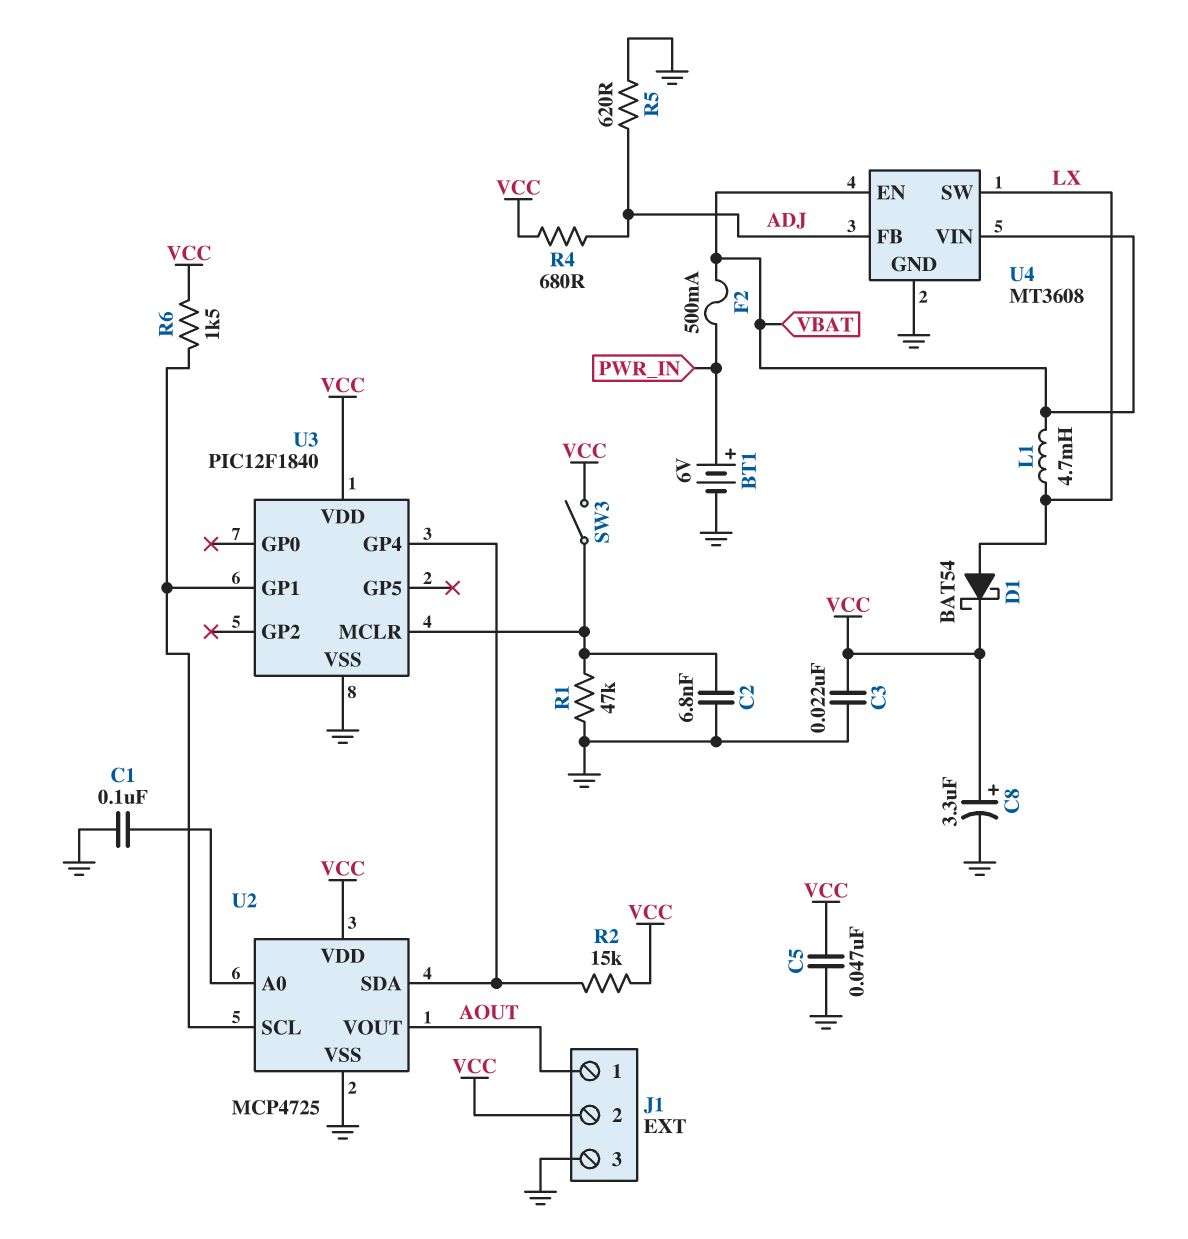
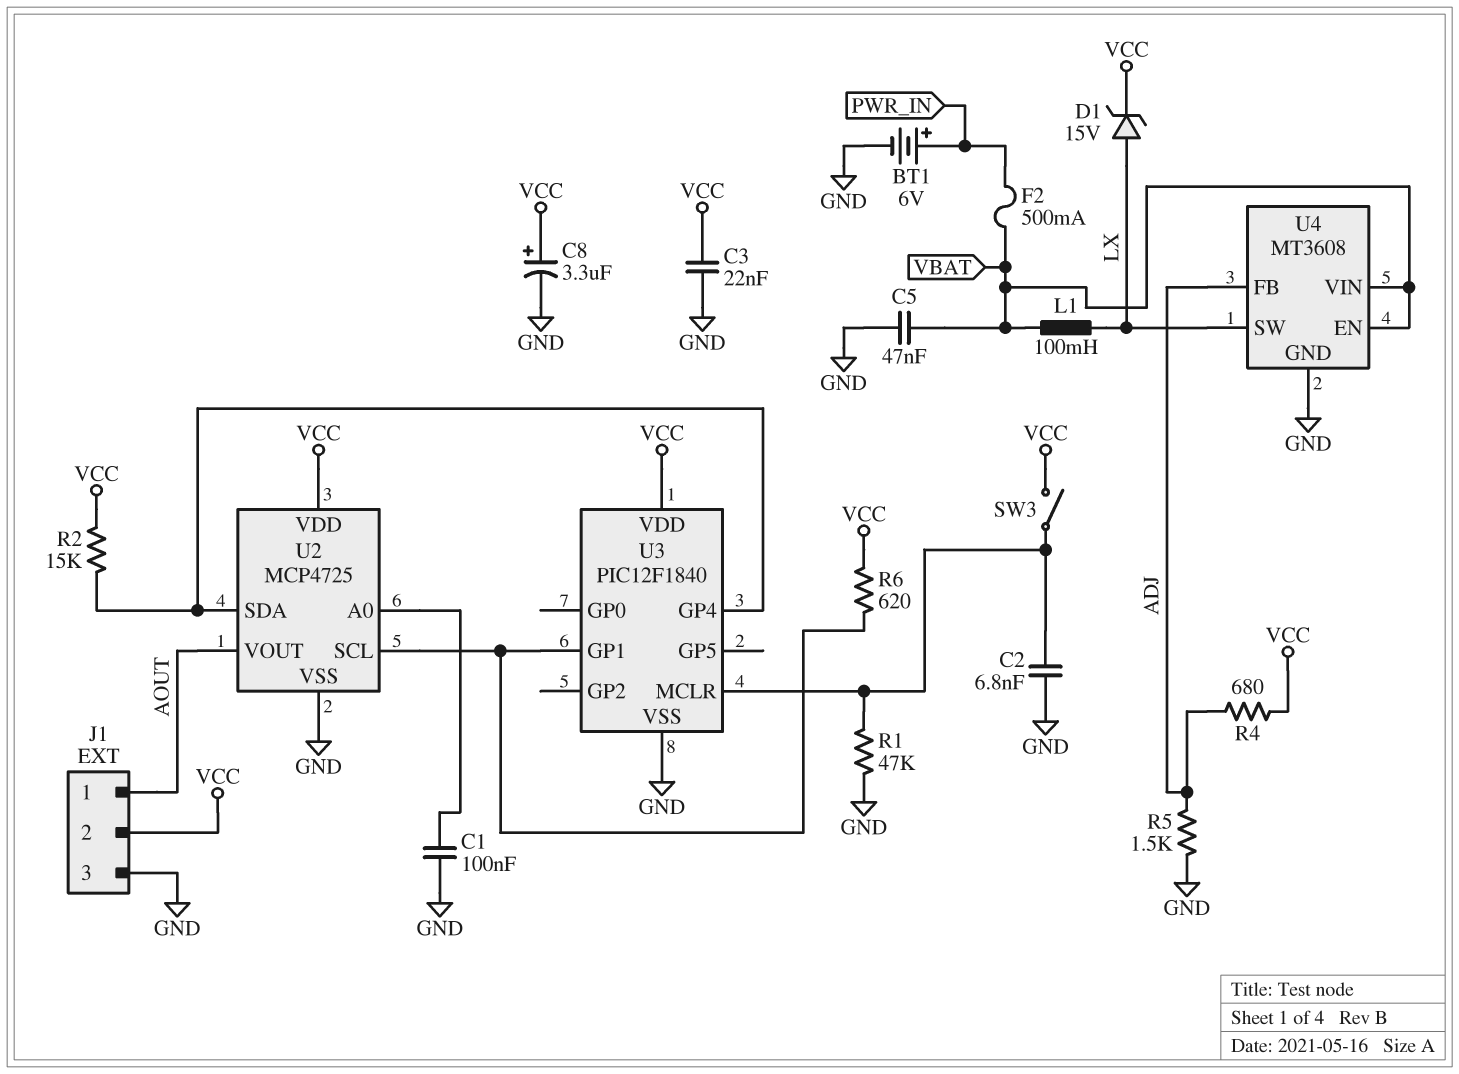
C5: 47nF (GND, VCC) -> 47nF (GND, VBAT)
D1: schottky BAT54 (A LX, K VCC) -> zener 15V (A LX, K VCC)
L1: 4.7mH (LX, VBAT) -> 100mH (LX, VBAT)
R5: 620 (ADJ, GND) -> 1.5k (ADJ, GND)
R6: 1.5k (U2/SCL, VCC) -> 620 (U2/SCL, VCC)

